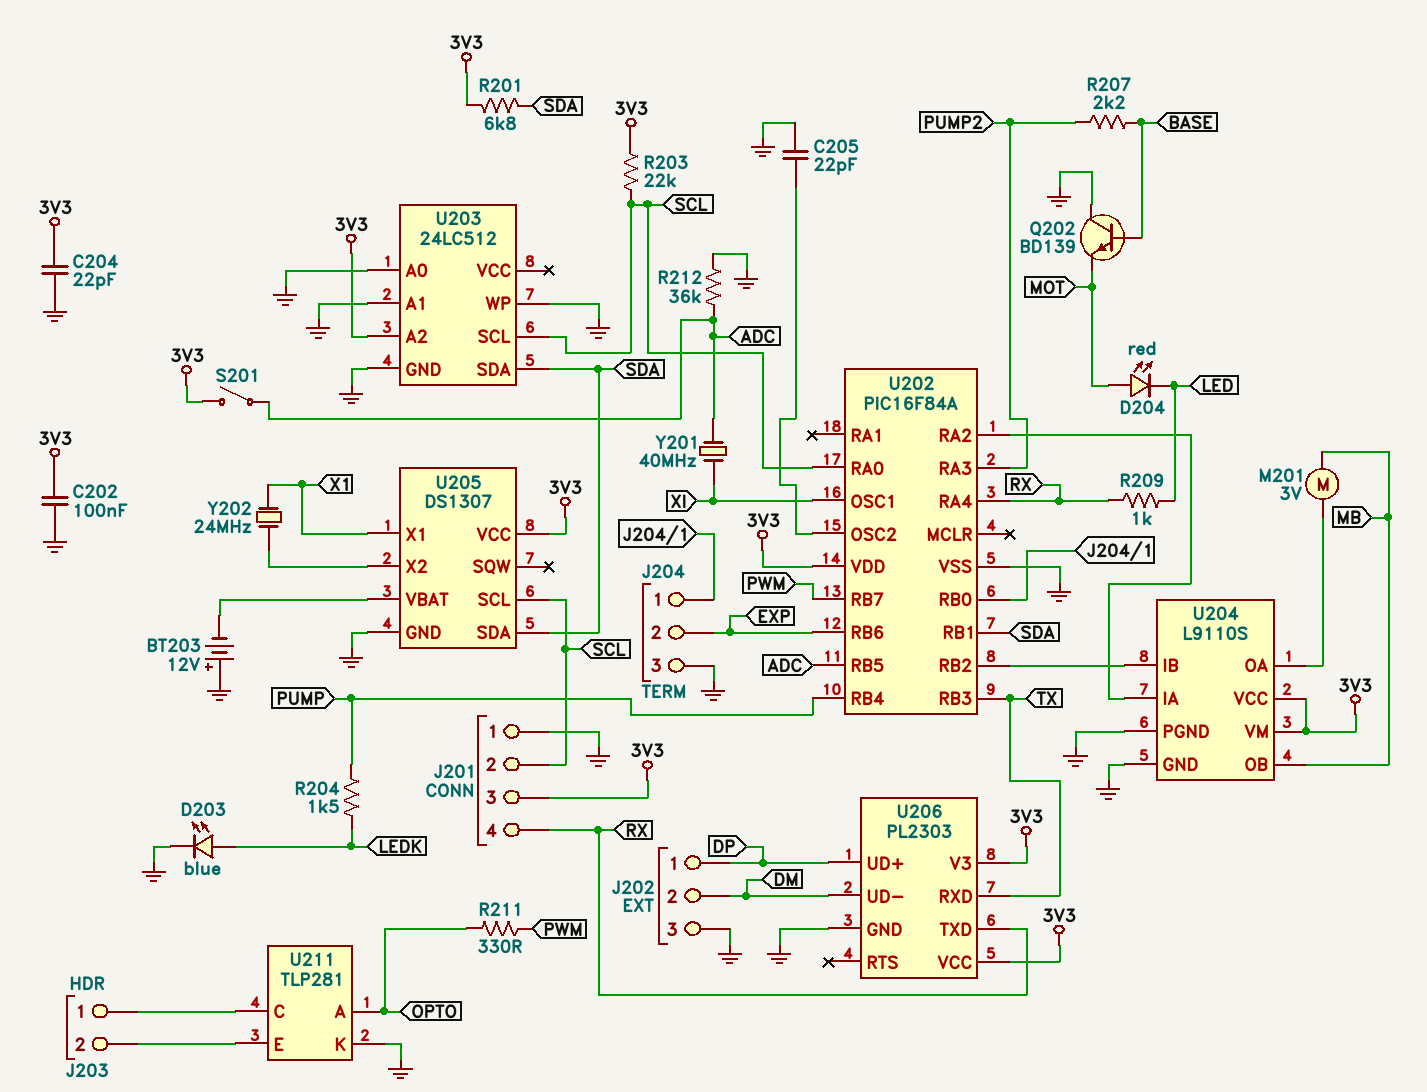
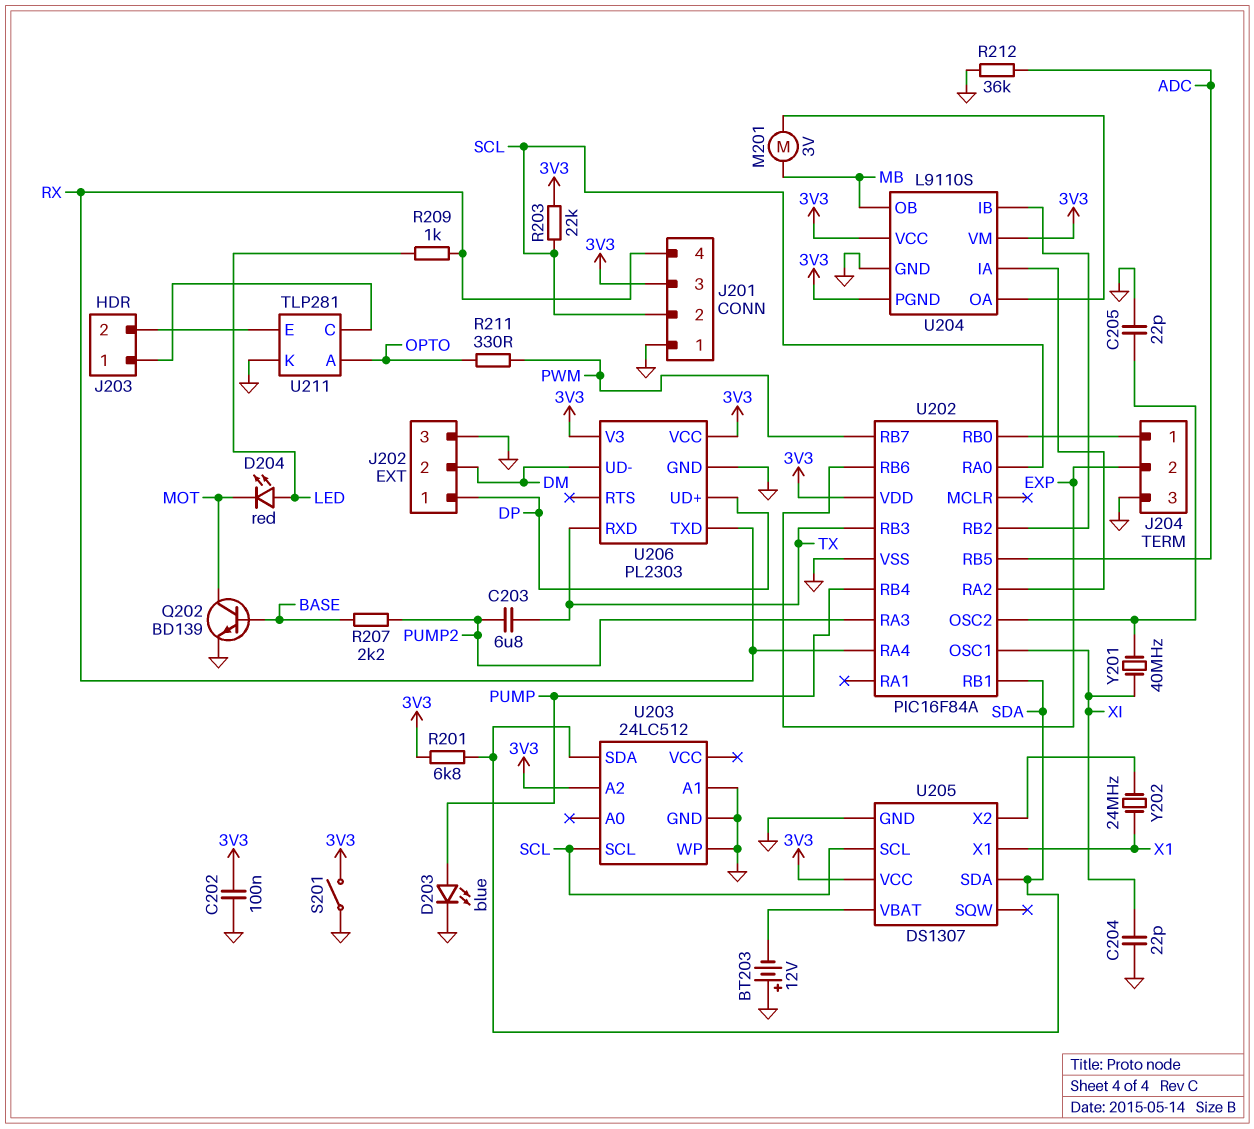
C203: none -> 6.8uF (PUMP2, TX)
C204: 22pF (3V3, GND) -> 22pF (GND, XI)
D203: LED blue (A LEDK, K GND) -> LED blue (A PUMP, K GND)
D204: LED red (A MOT, K LED) -> LED red (A LED, K MOT)
Q202: NPN BD139 (B BASE, C GND, E MOT) -> NPN BD139 (B BASE, C MOT, E GND)
R204: 1.5k (LEDK, PUMP) -> none
S201: switch (3V3, ADC) -> switch (3V3, GND)
U203 pin A0: GND -> none
U204 pin PGND: GND -> 3V3
Y201: 40MHz (ADC, XI) -> 40MHz (U202/OSC2, XI)

